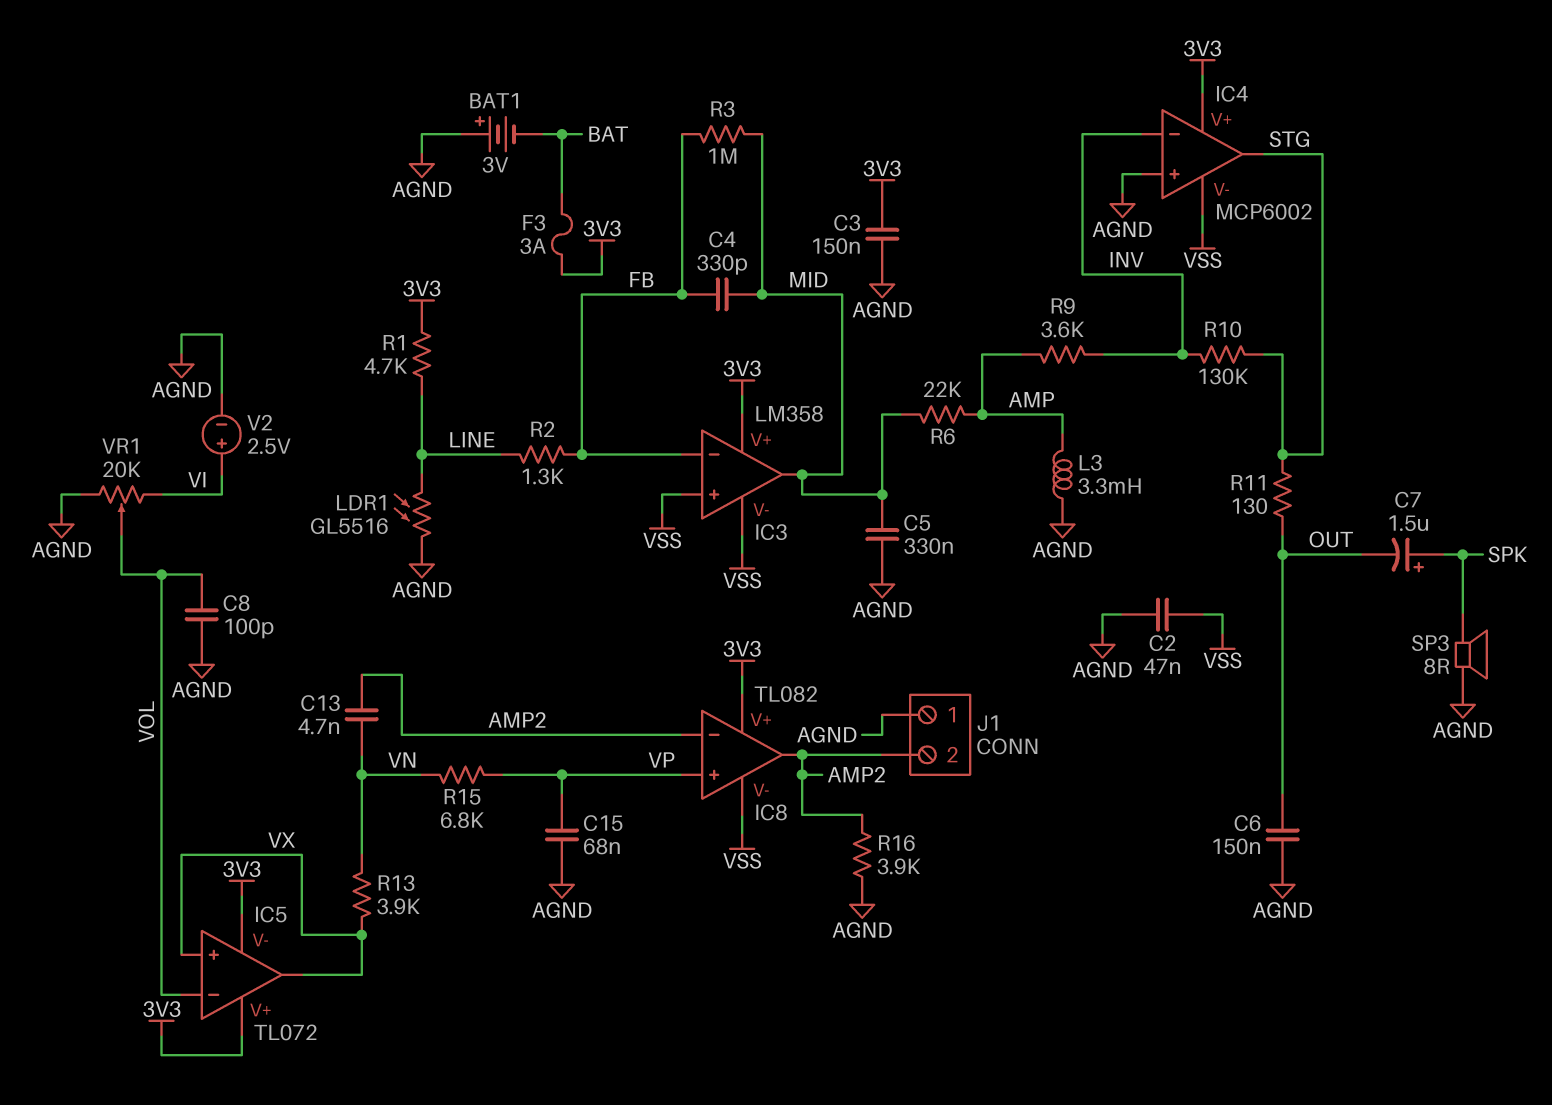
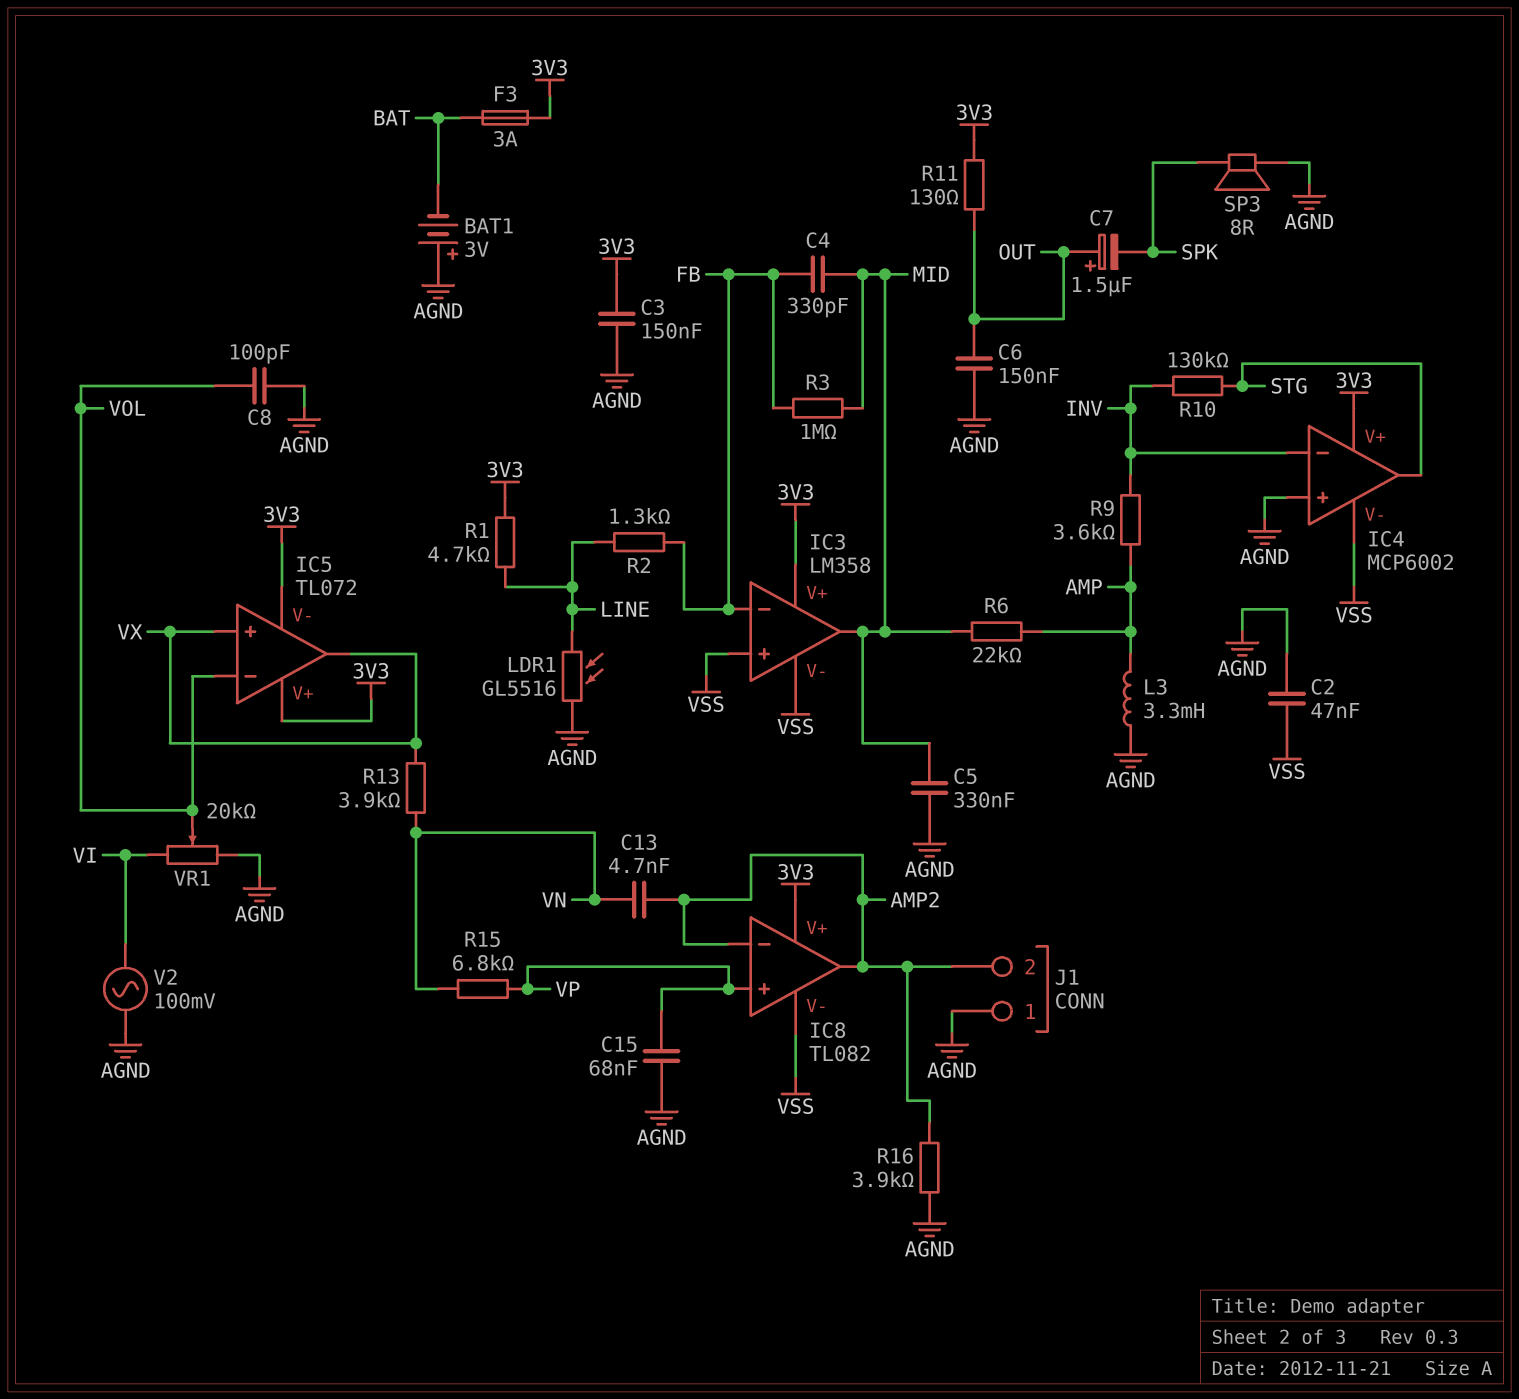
C7: 1.5uF (plus SPK, minus OUT) -> 1.5uF (plus OUT, minus SPK)
R11: 130 (OUT, STG) -> 130 (3V3, OUT)
V2: 2.5V (plus VI, minus AGND) -> AC 100mV (AGND, VI)

